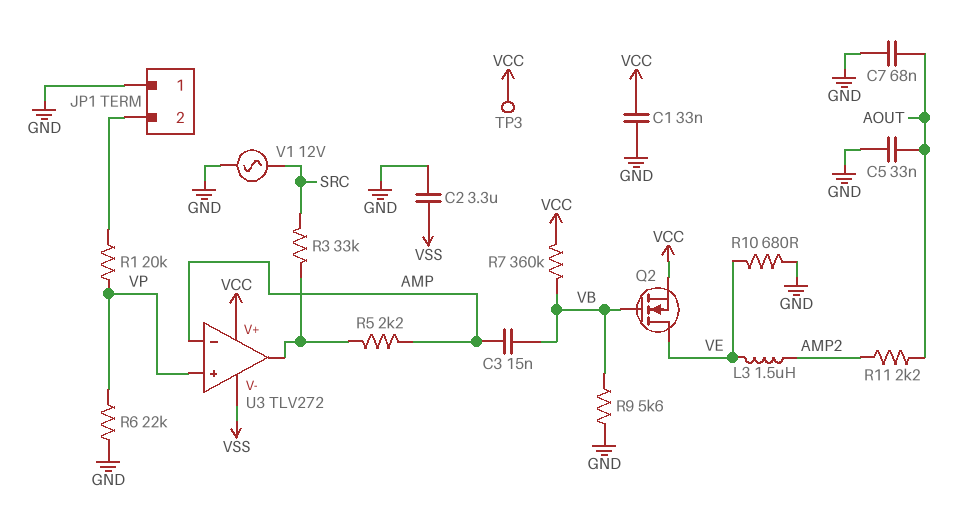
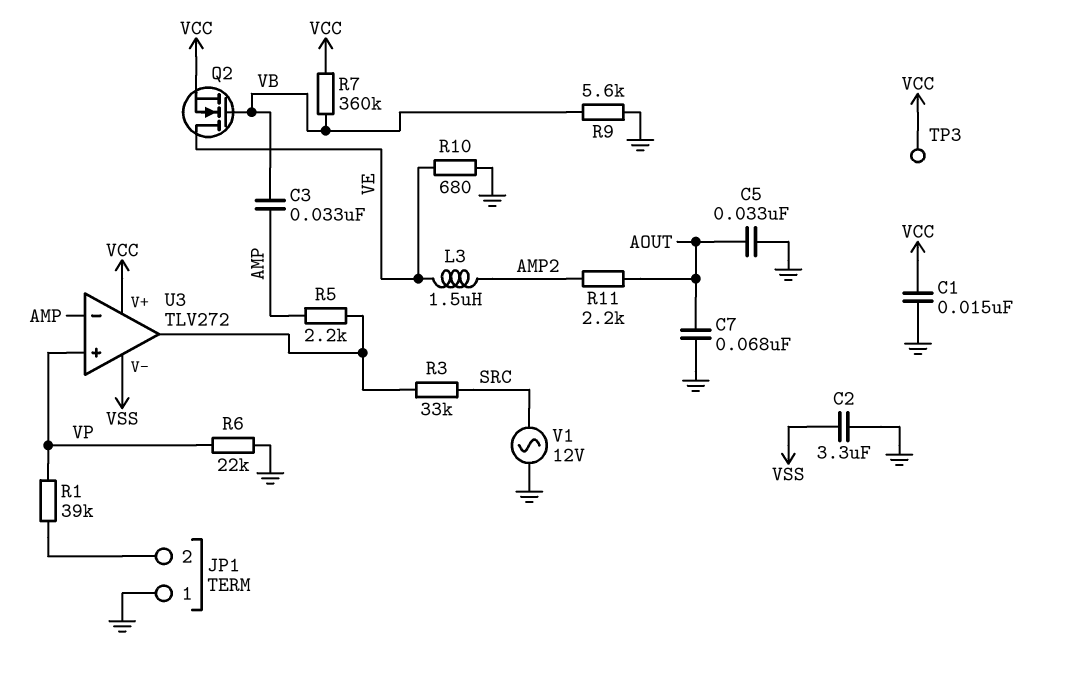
C1: 33nF (GND, VCC) -> 15nF (GND, VCC)
C3: 15nF (AMP, VB) -> 33nF (AMP, VB)
R1: 20k (JP1/2, VP) -> 39k (JP1/2, VP)

